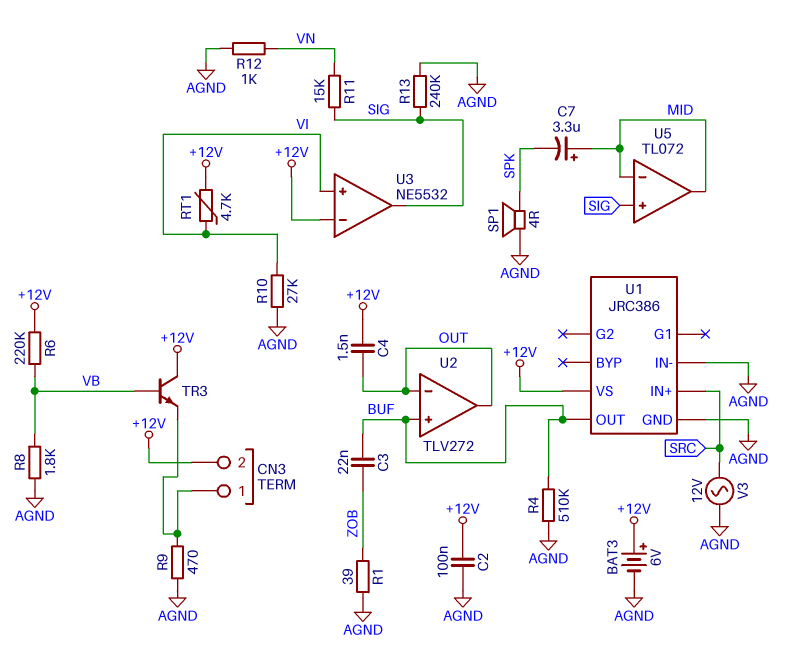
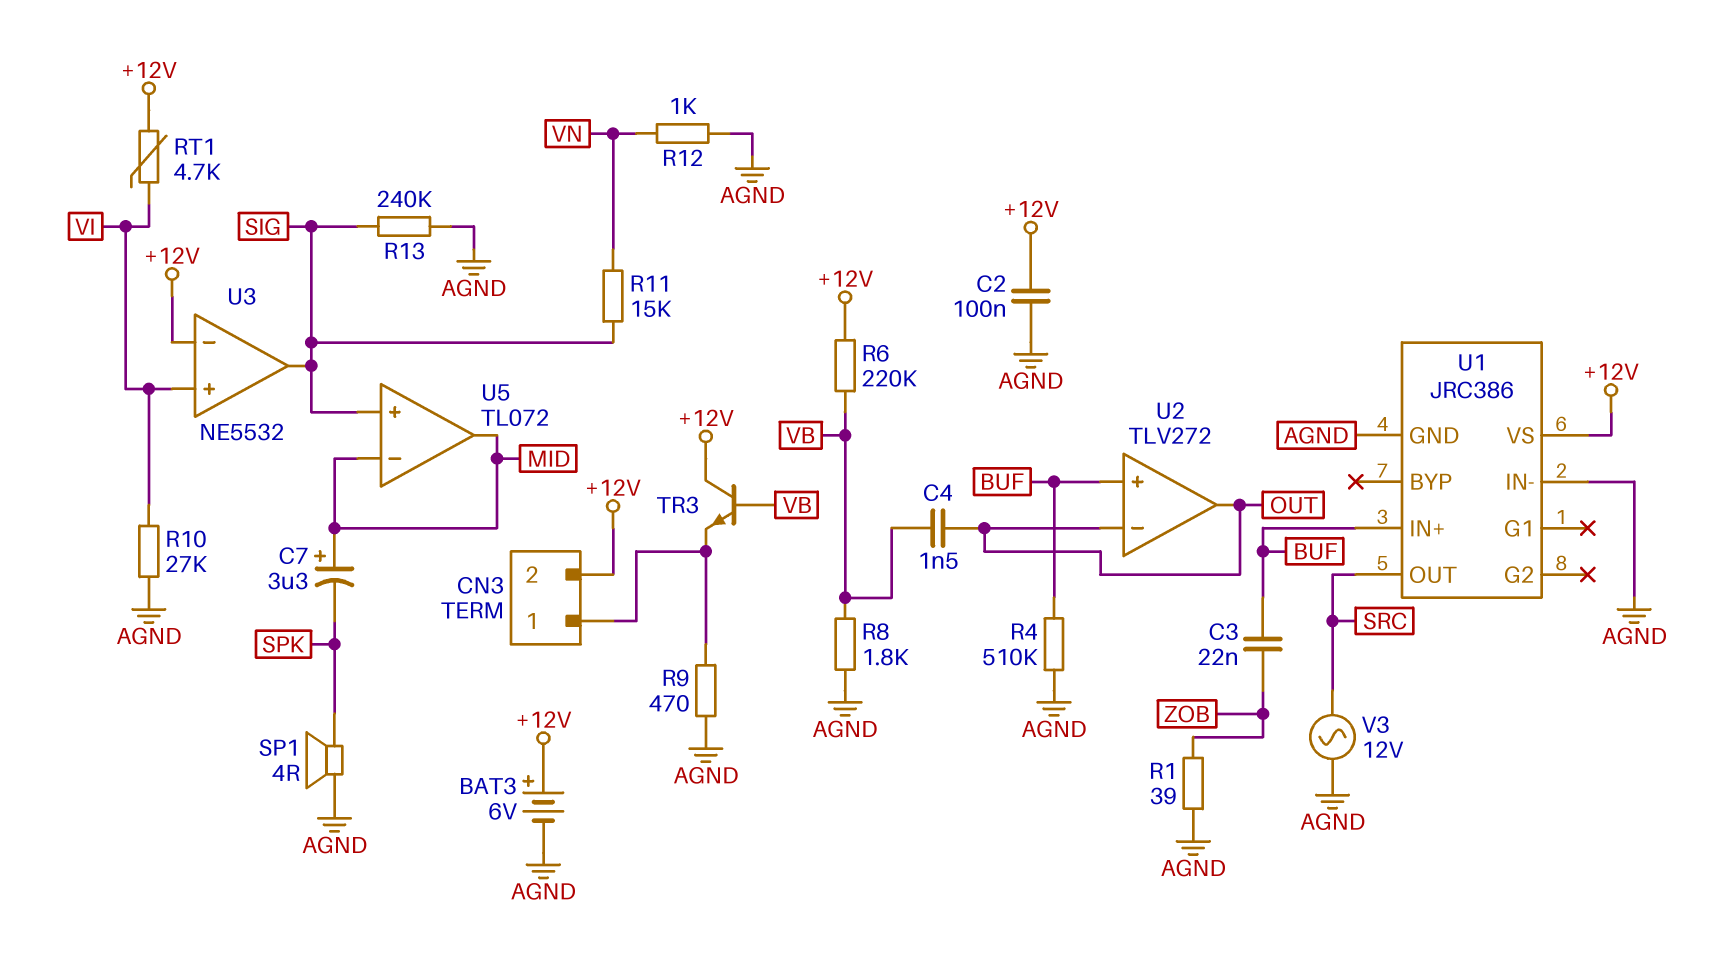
C4: 1.5nF (+12V, OUT) -> 1.5nF (OUT, VB)
U1 pin IN+: SRC -> BUF
U1 pin OUT: BUF -> SRC

